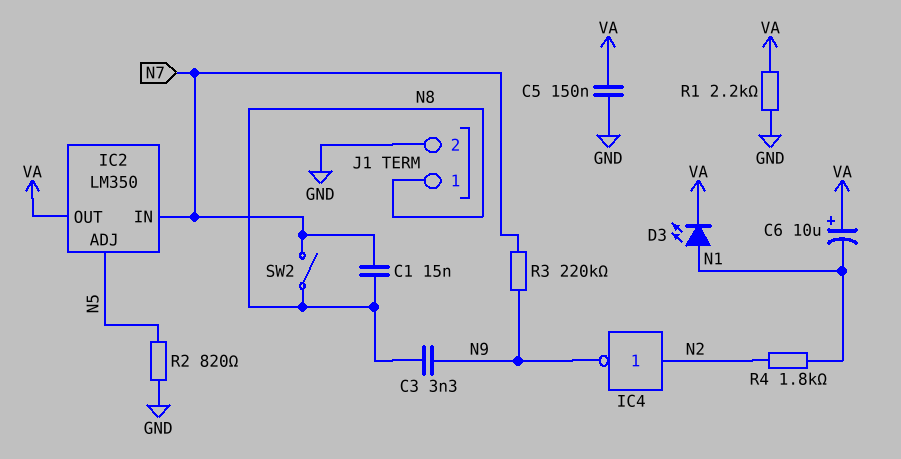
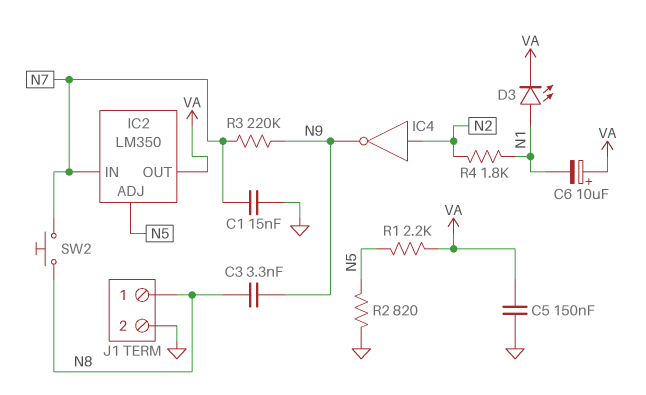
C1: 15nF (N7, N8) -> 15nF (GND, N7)
R1: 2.2k (GND, VA) -> 2.2k (N5, VA)
SW2: switch (N7, N8) -> button (N7, N8)

